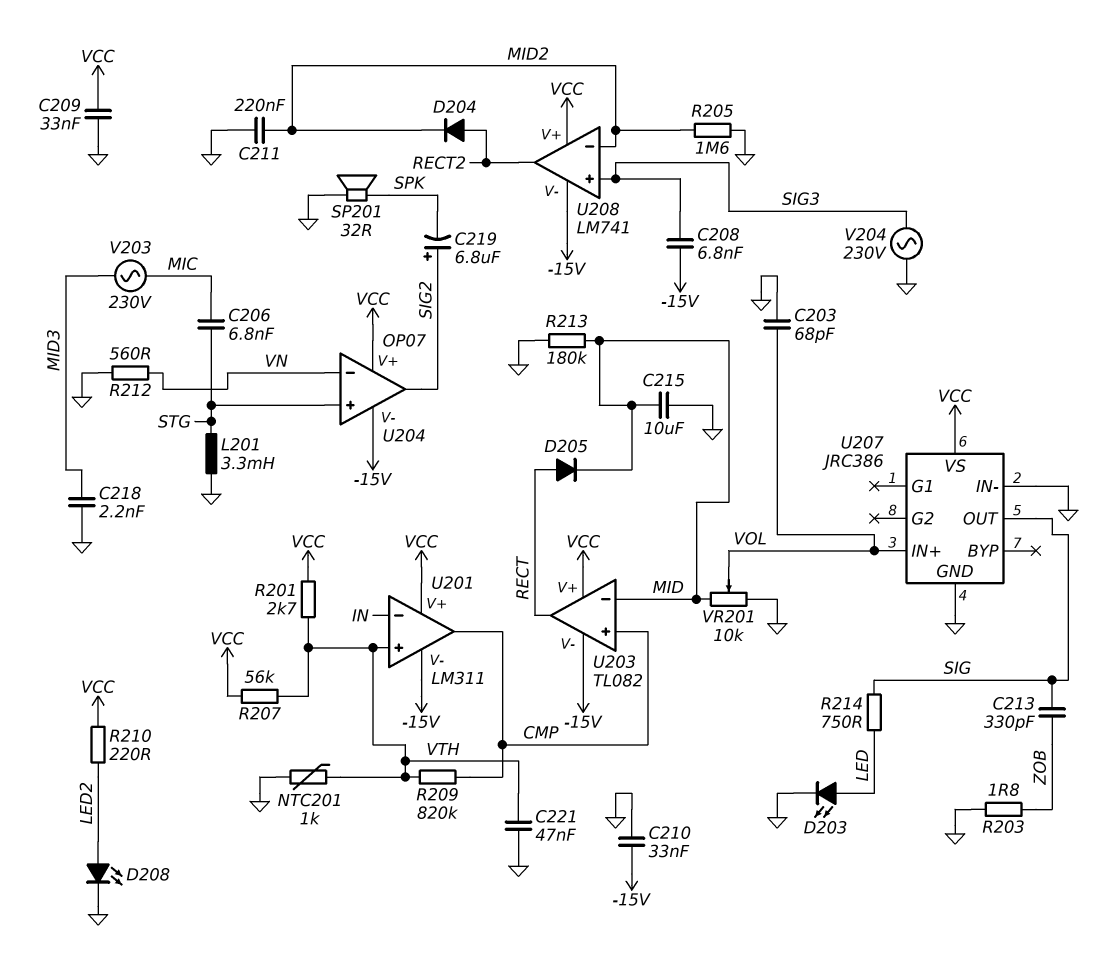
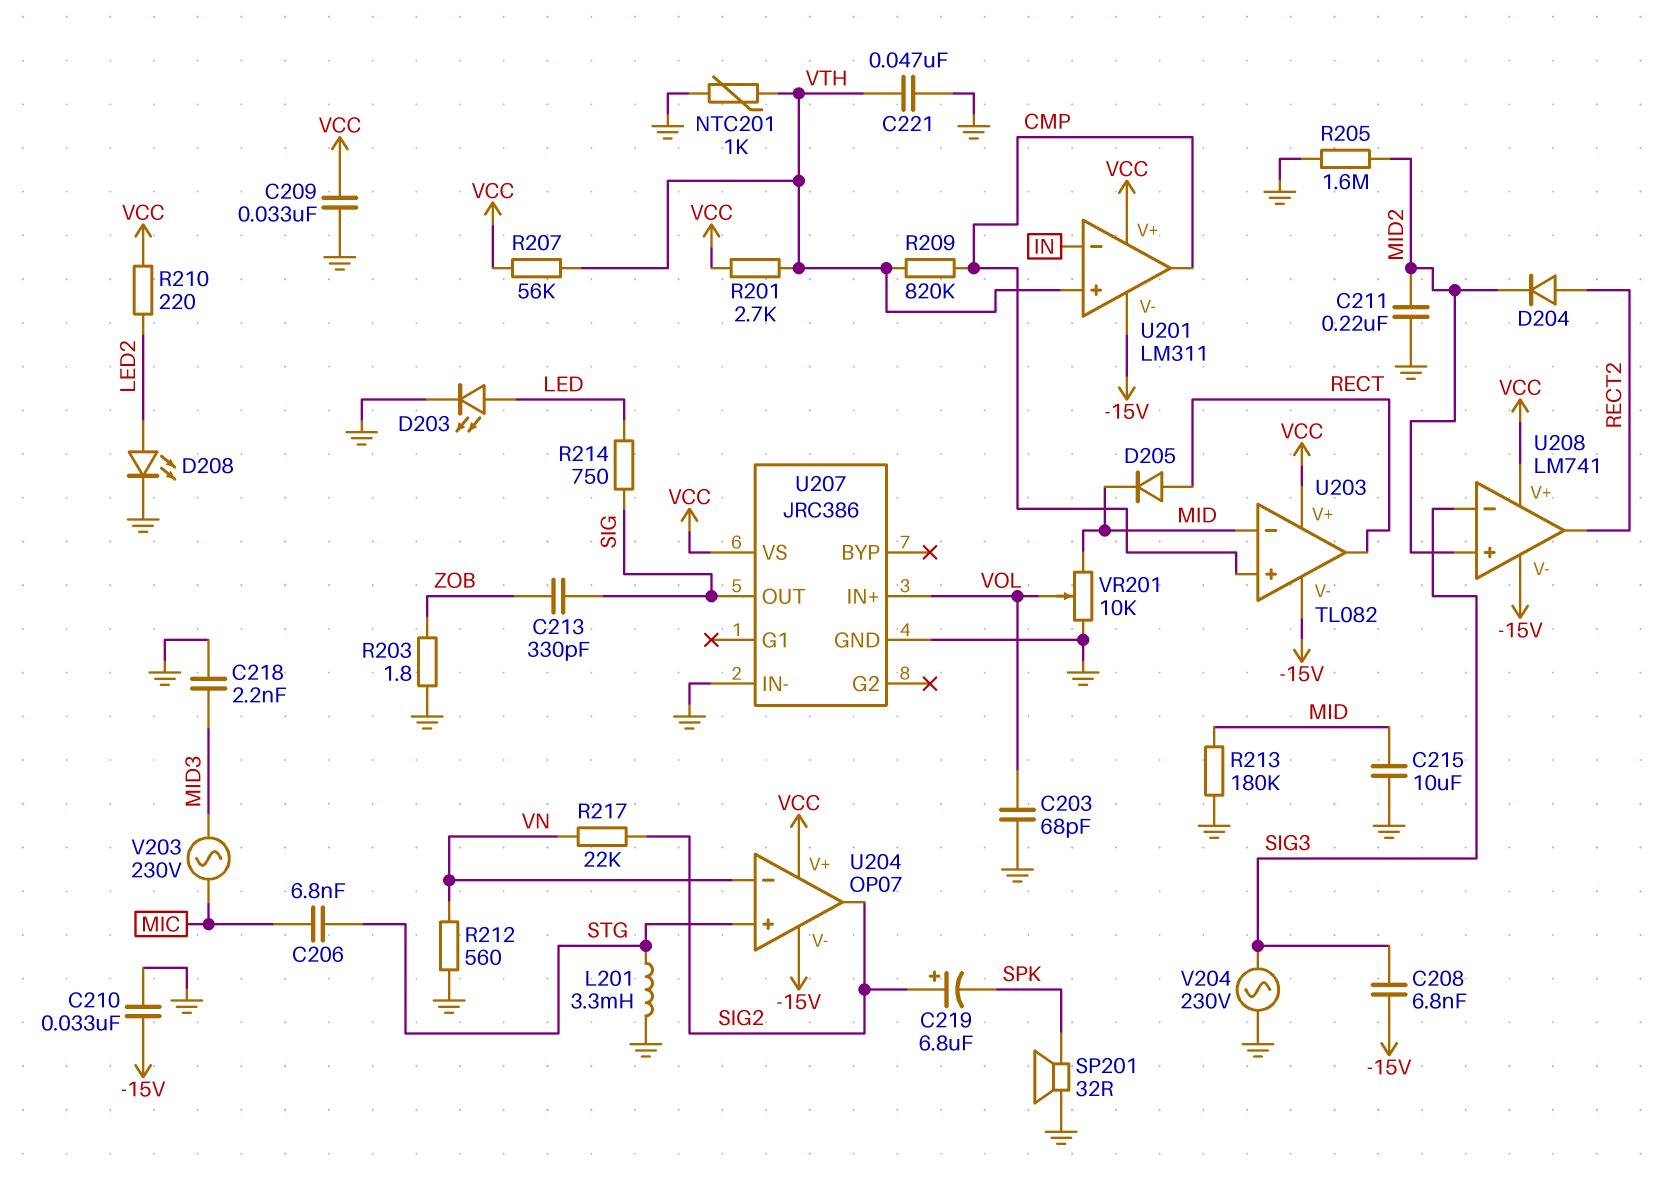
R217: none -> 22k (SIG2, VN)
U208 pin in+: SIG3 -> MID2
U208 pin in-: MID2 -> SIG3

